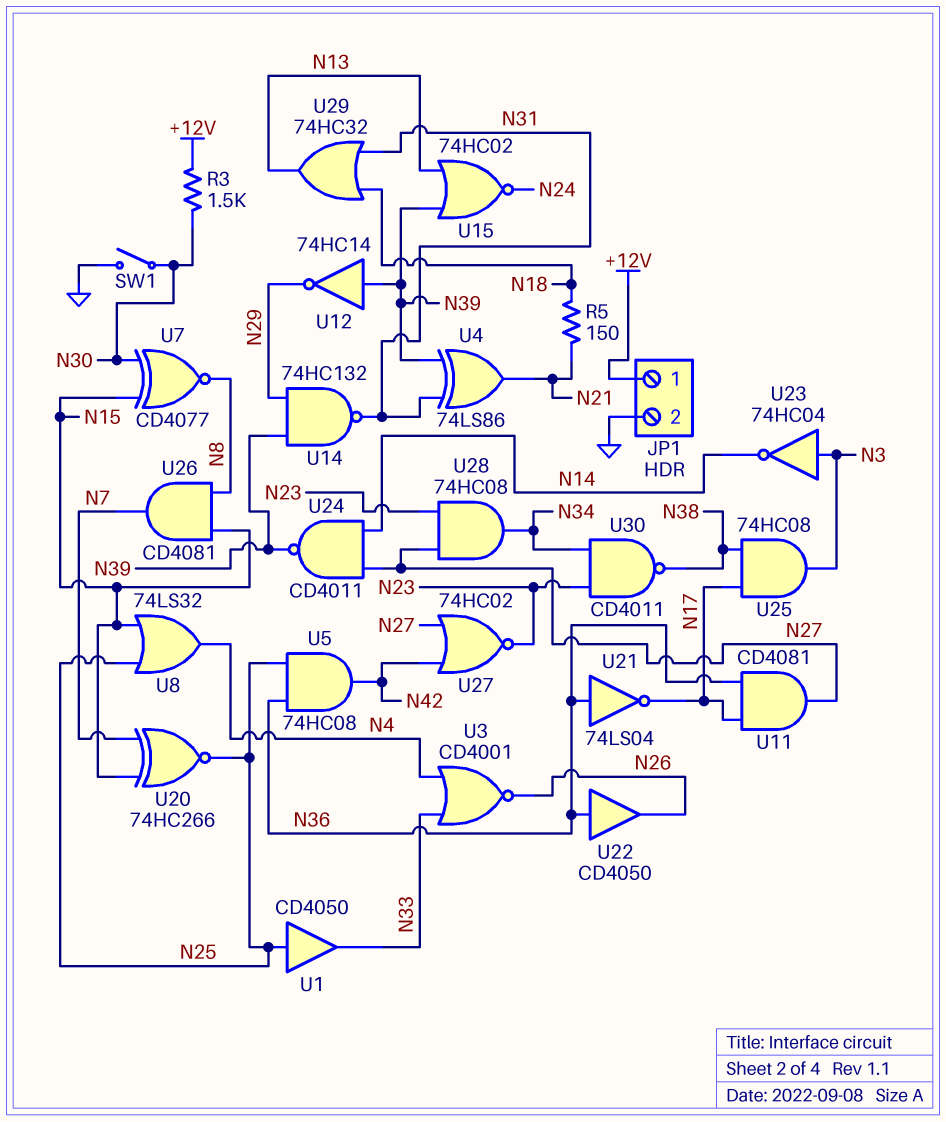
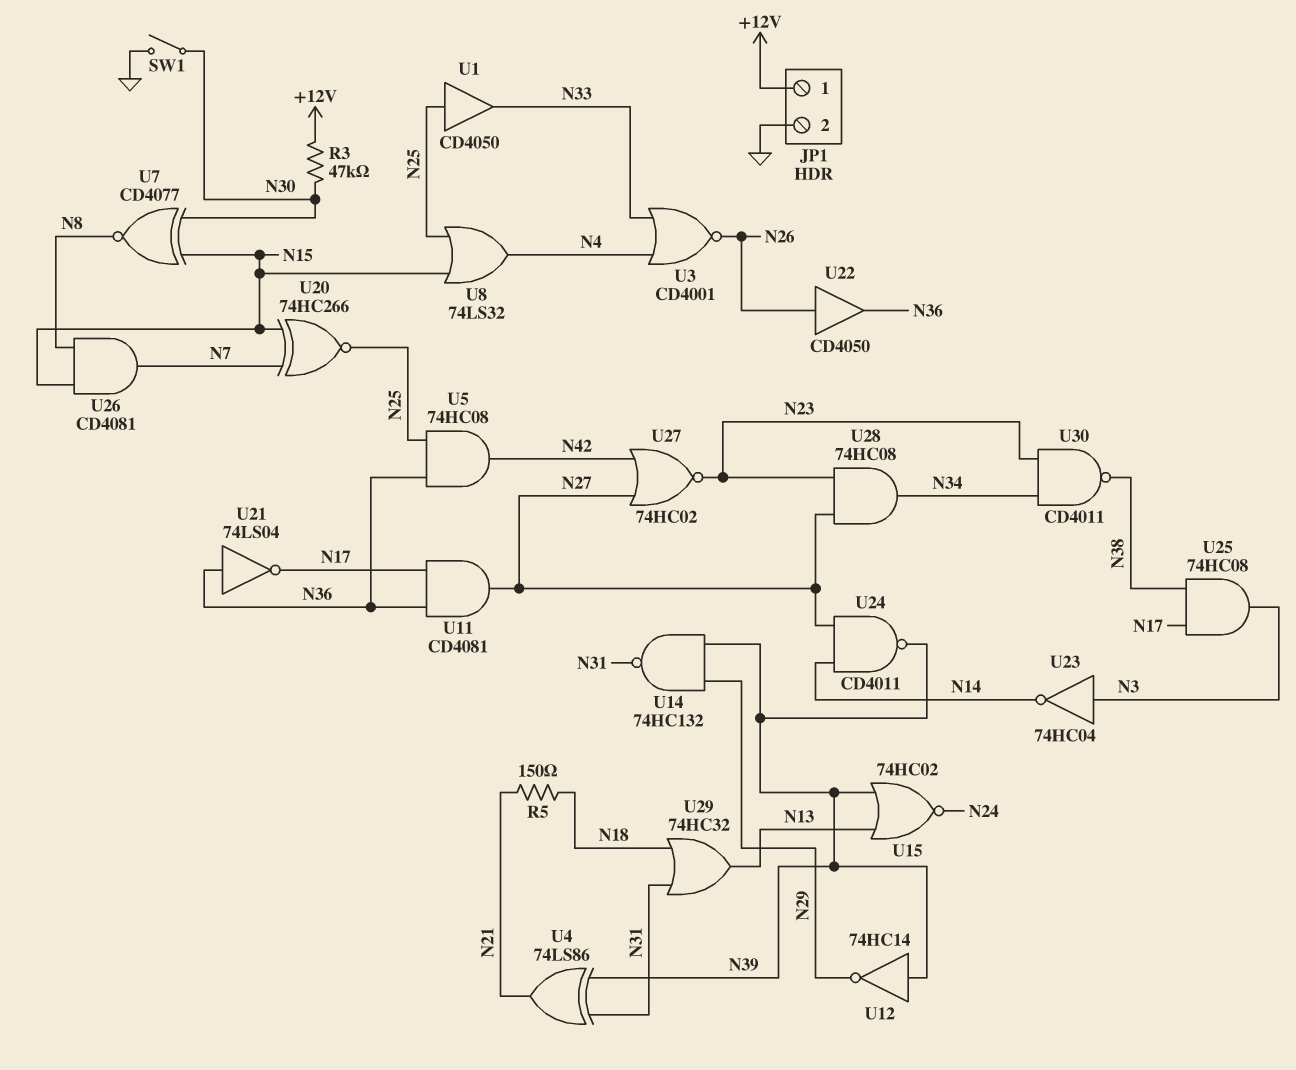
R3: 1.5k (+12V, N30) -> 47k (+12V, N30)
U22: buffer CD4050 (in N36, out N26) -> buffer CD4050 (in N26, out N36)

